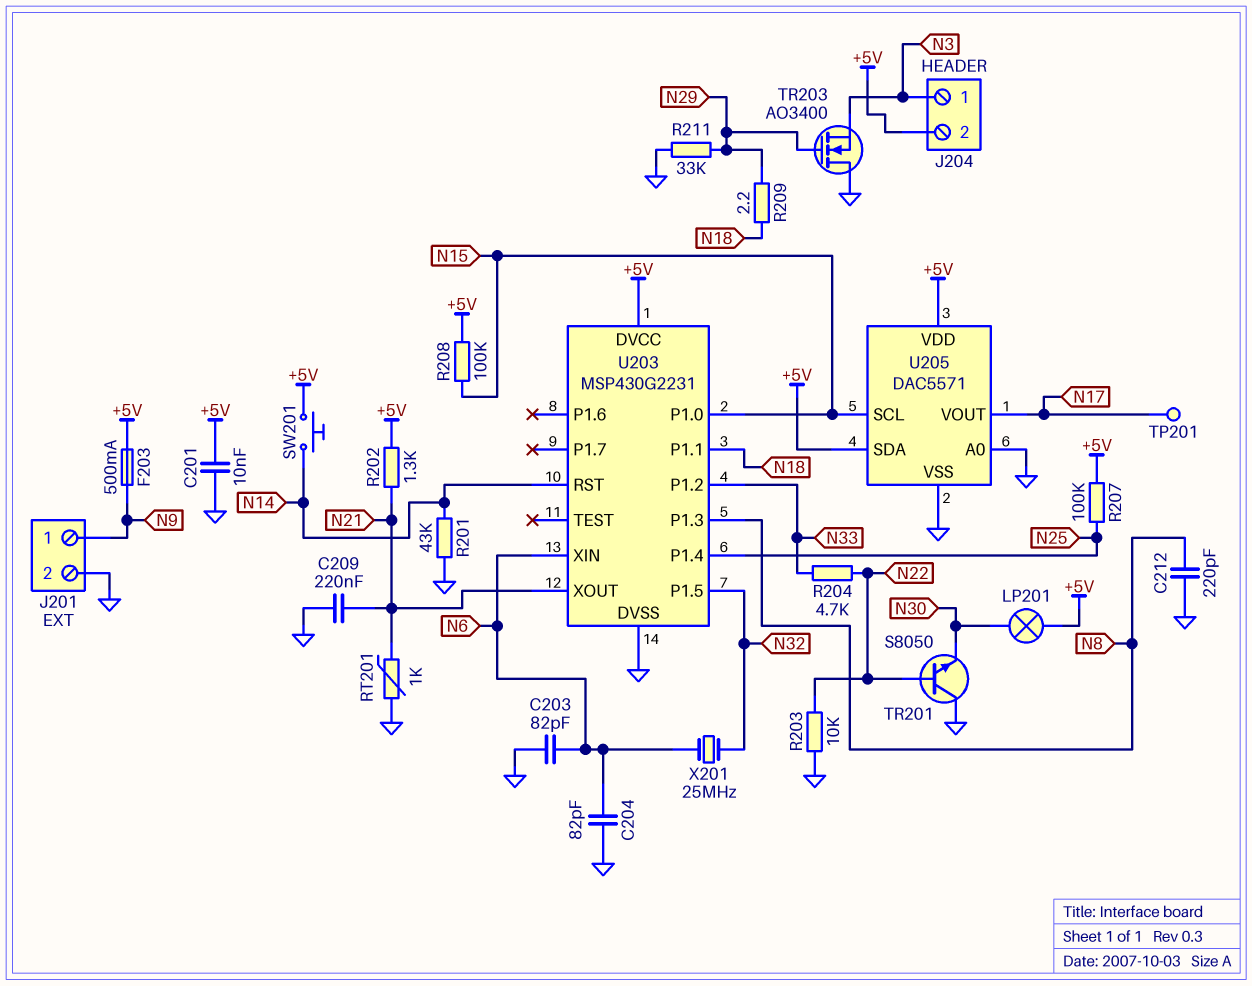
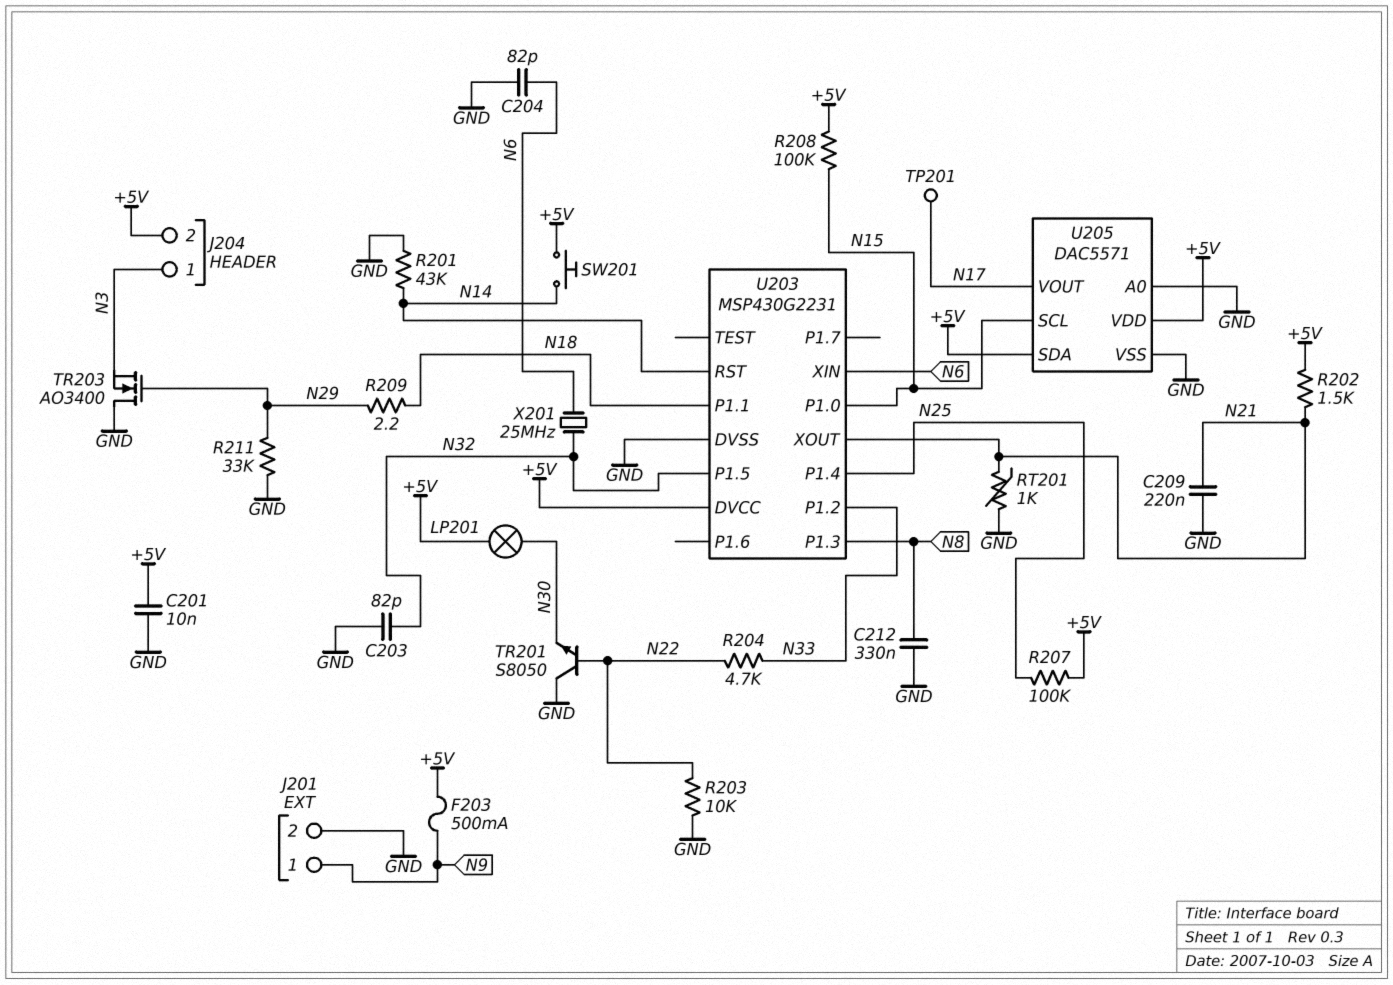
C203: 82pF (GND, N6) -> 82pF (GND, N32)
C212: 220pF (GND, N8) -> 330nF (GND, N8)
R202: 1.3k (+5V, N21) -> 1.5k (+5V, N21)

